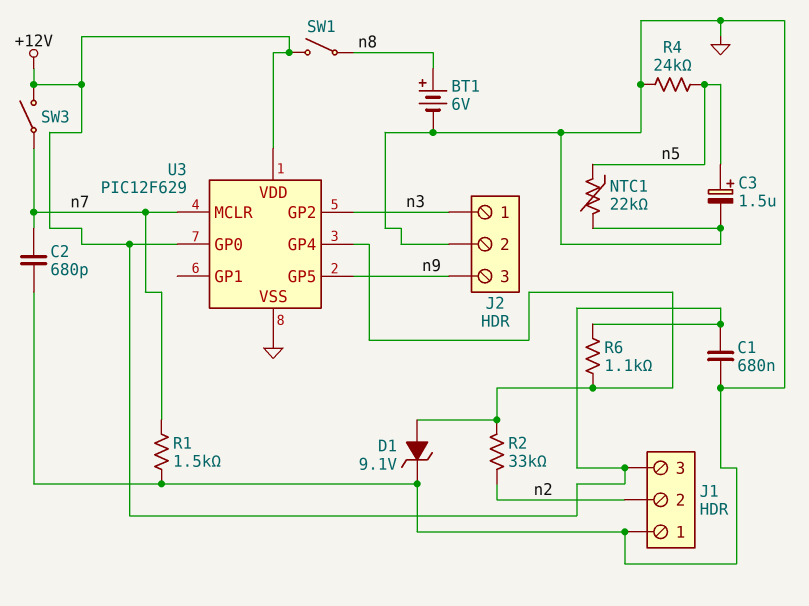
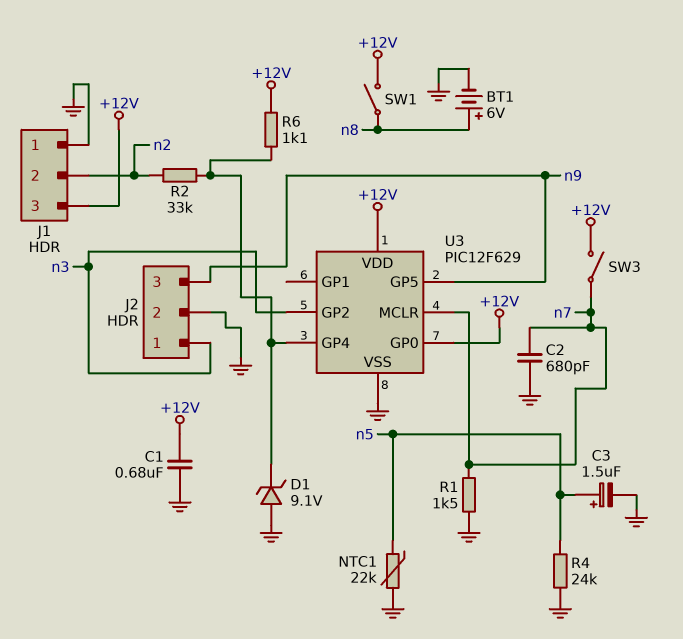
D1: zener 9.1V (A U3/GP4, K GND) -> zener 9.1V (A GND, K U3/GP4)

